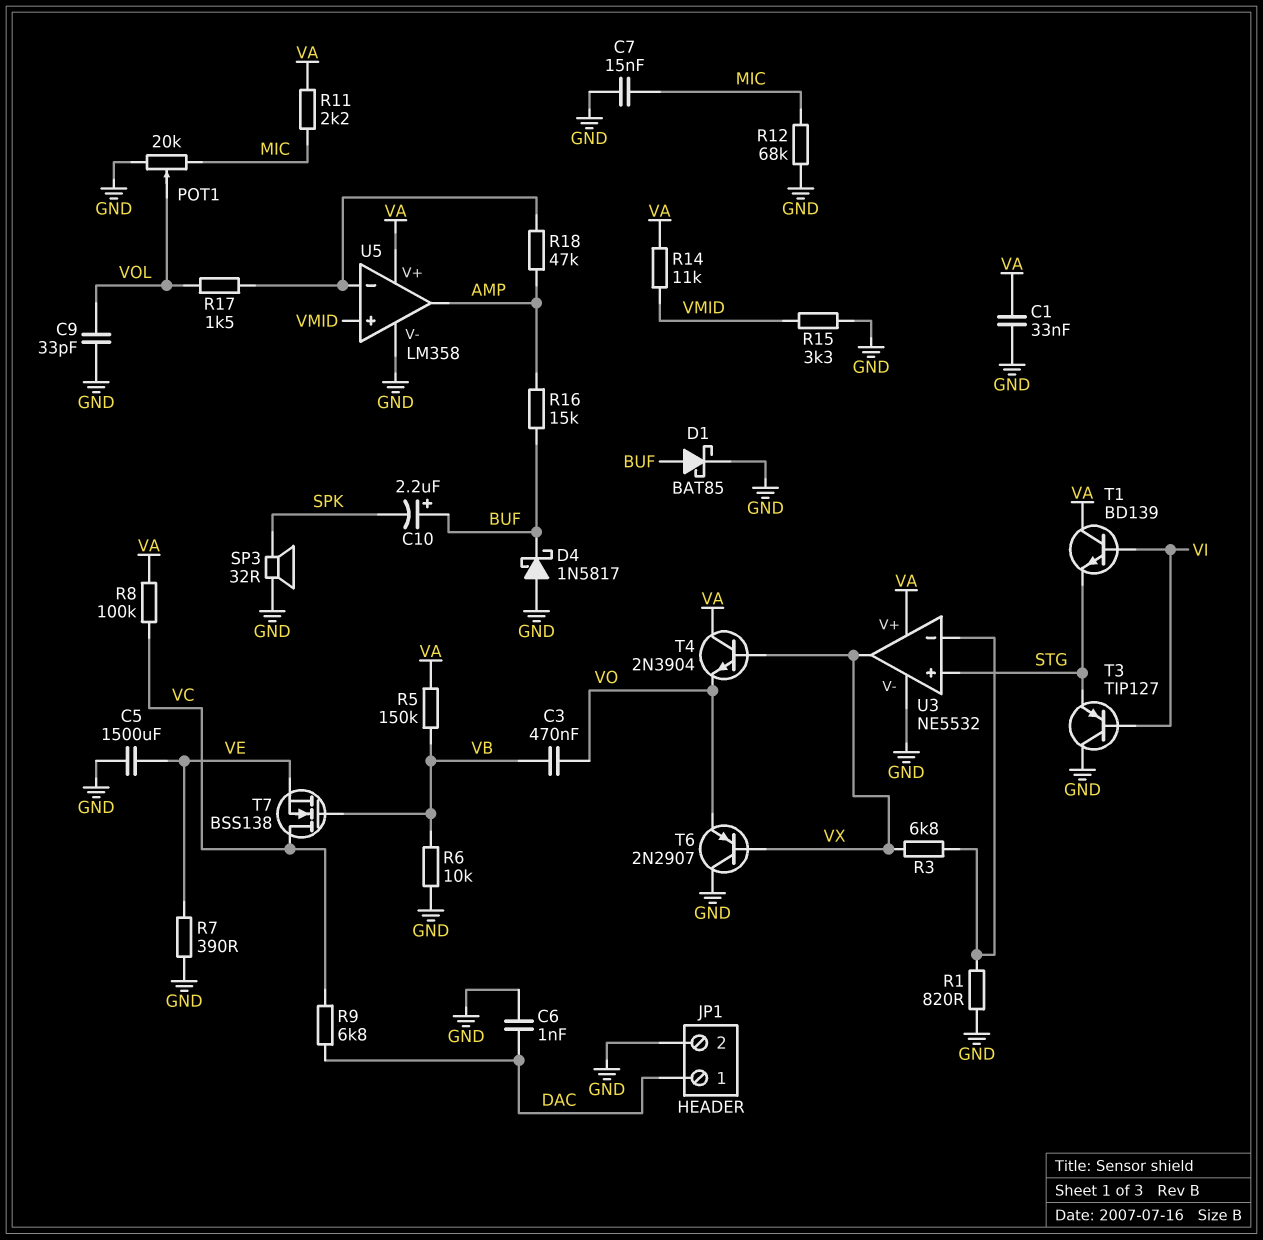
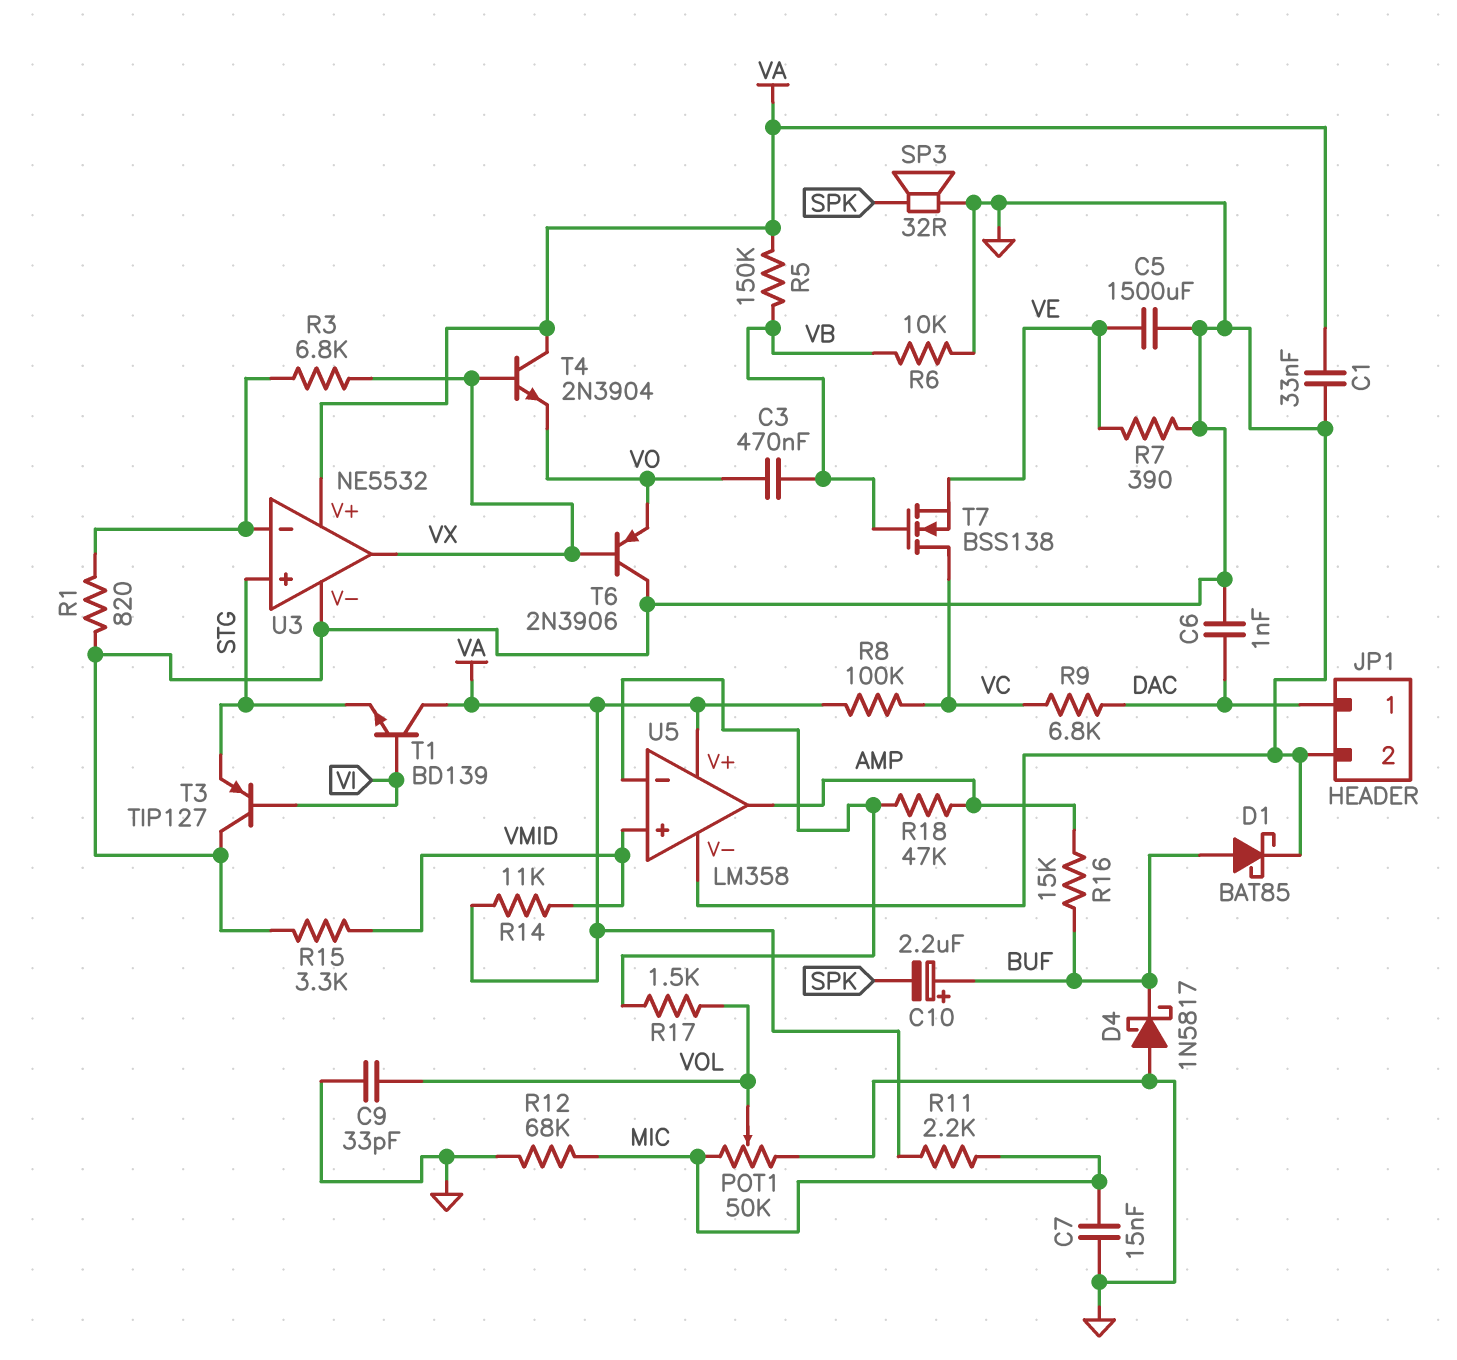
POT1: 20k (GND, MIC, wiper VOL) -> 50k (GND, MIC, wiper VOL)
T6: PNP 2N2907 (B VX, C GND, E VO) -> PNP 2N3906 (B VX, C GND, E VO)

